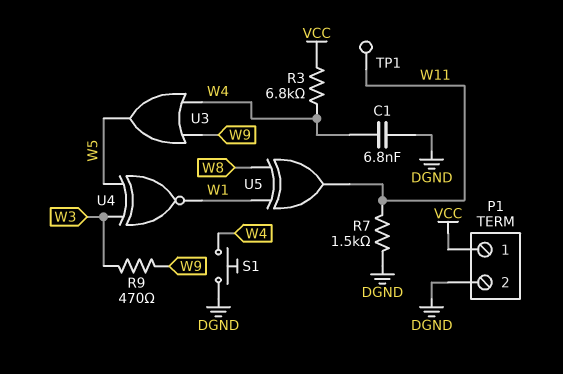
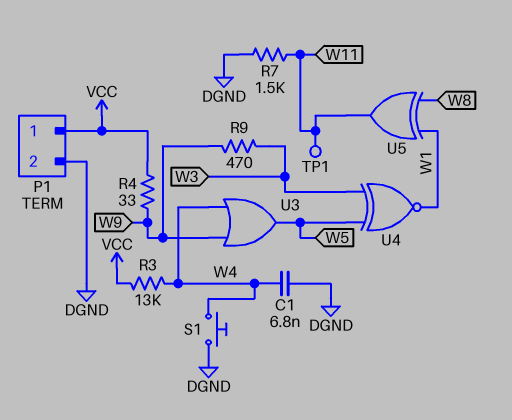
R3: 6.8k (VCC, W4) -> 13k (VCC, W4)
R4: none -> 33 (VCC, W9)

